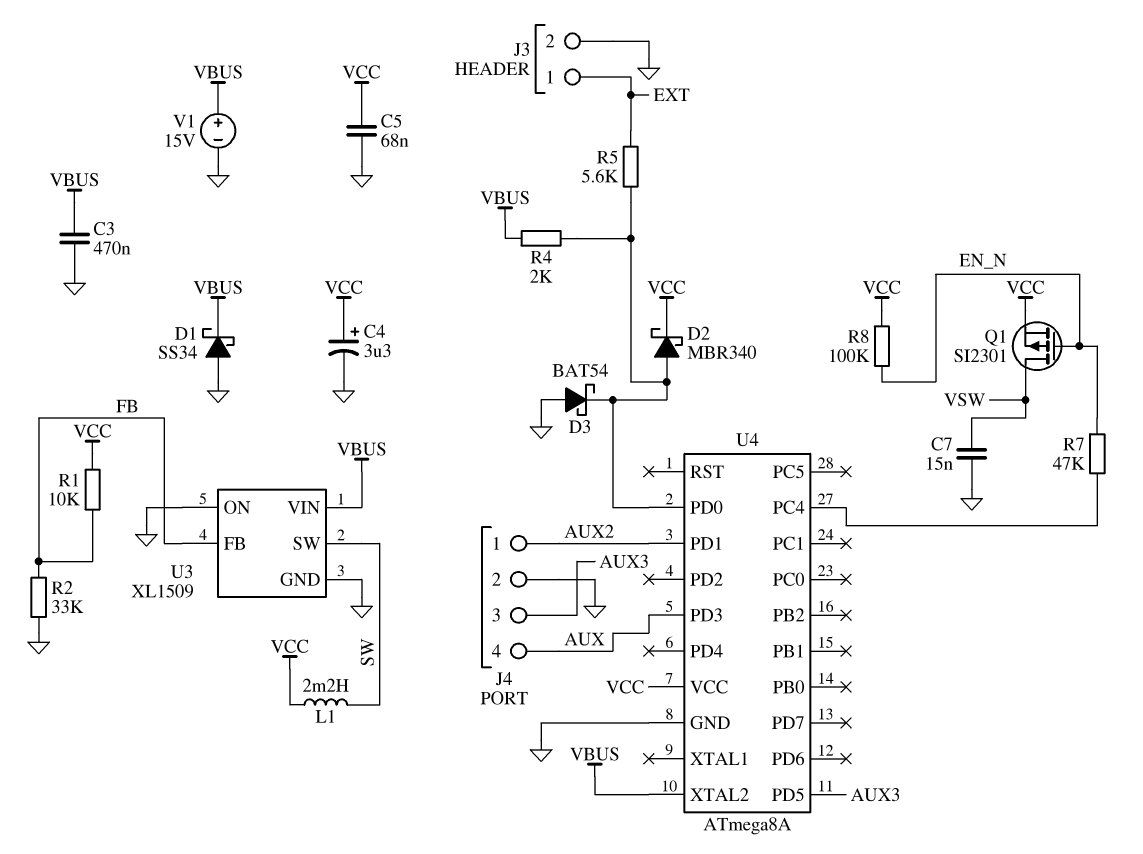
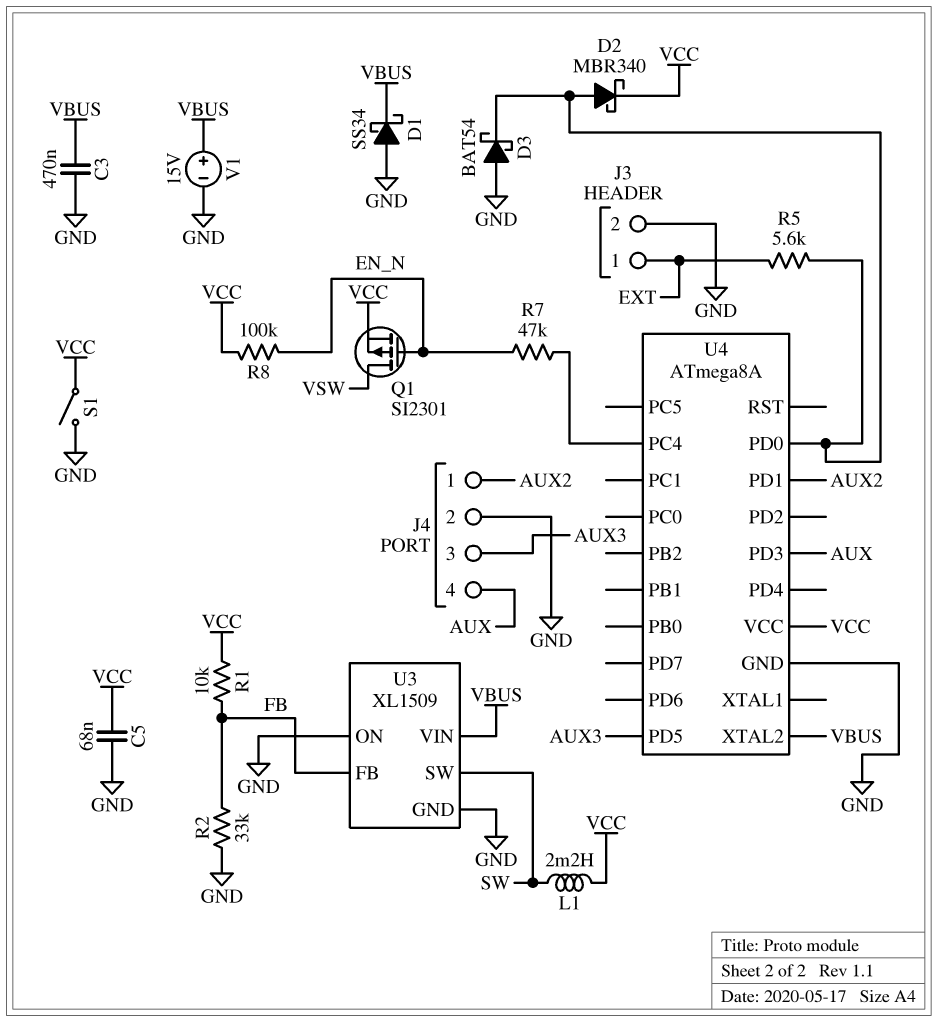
C4: 3.3uF (plus VCC, minus GND) -> none
C7: 15nF (GND, VSW) -> none
R4: 2k (U4/PD0, VBUS) -> none
S1: none -> switch (GND, VCC)

